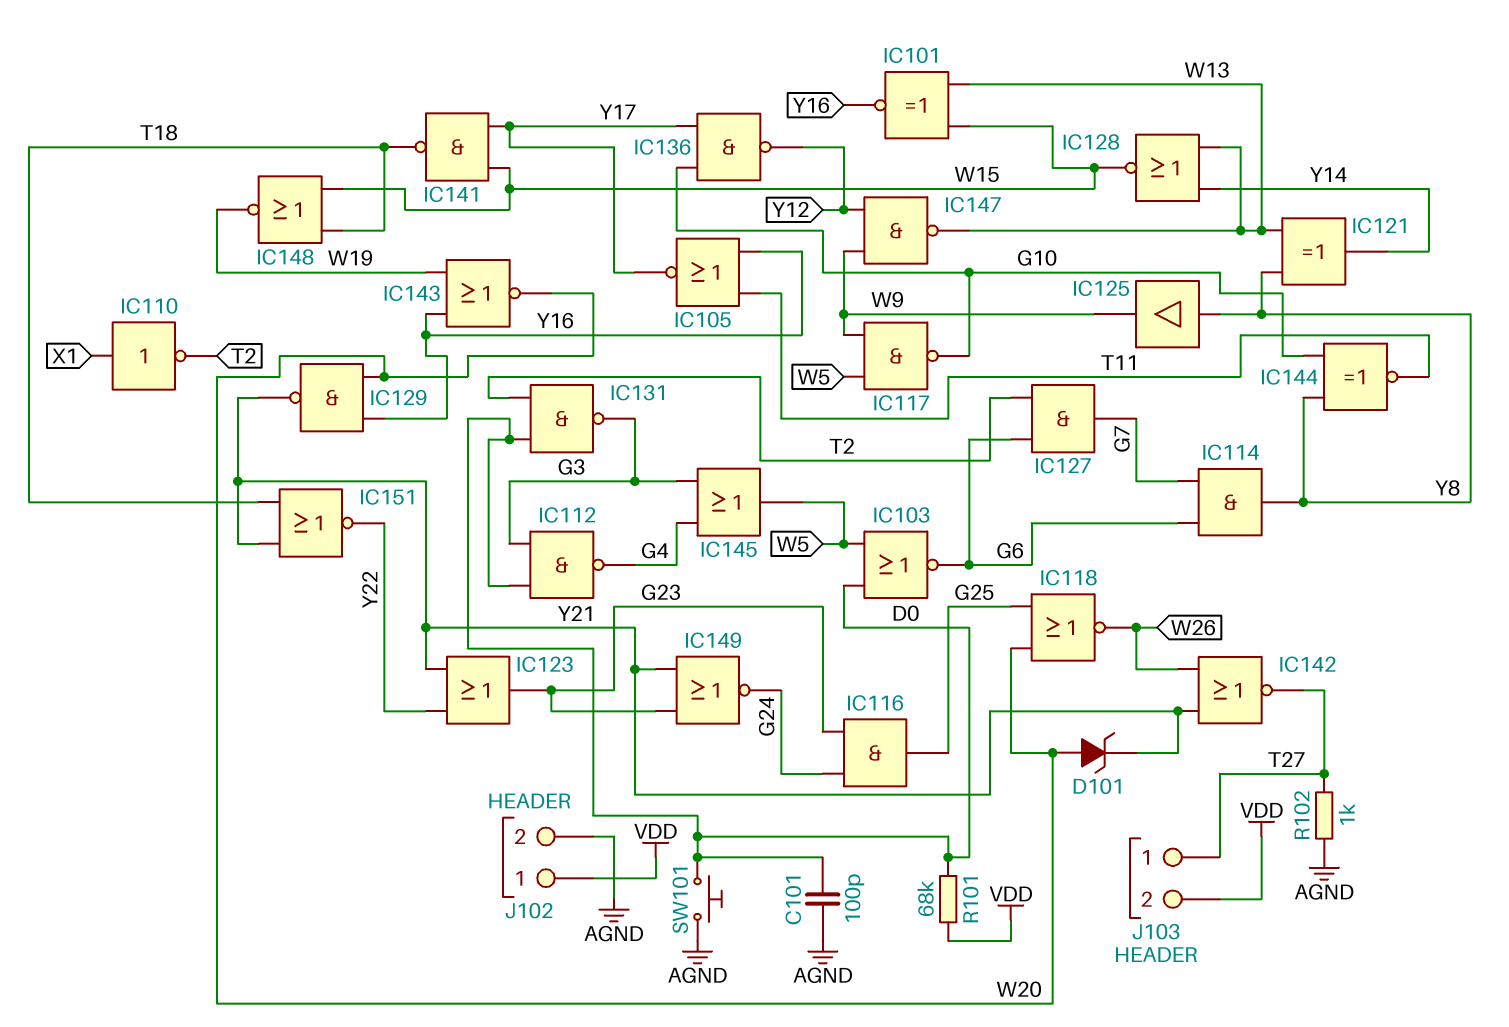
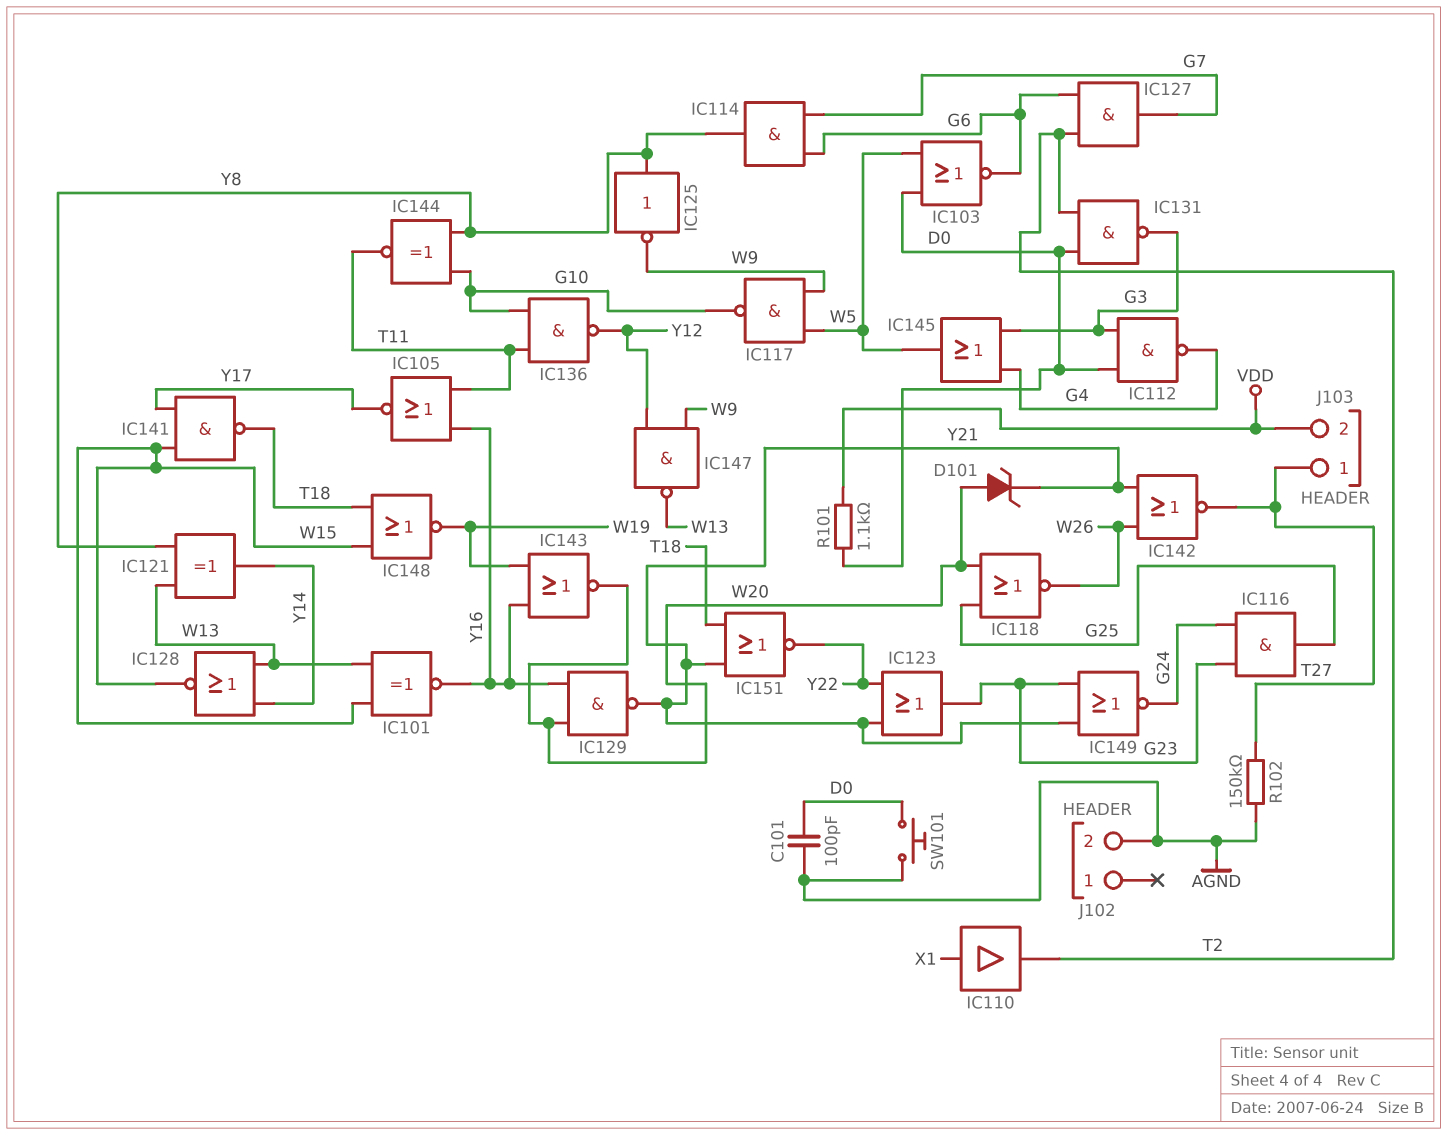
IC110: NOT (in X1, out T2) -> buffer (in X1, out T2)
IC125: buffer (in Y8, out W9) -> NOT (in Y8, out W9)
IC136: NAND (in G10, in Y17, out Y12) -> NAND (in G10, in T11, out Y12)
J102 pin 1: VDD -> none
R101: 68k (D0, VDD) -> 1.1k (D0, VDD)
R102: 1k (AGND, T27) -> 150k (AGND, T27)

